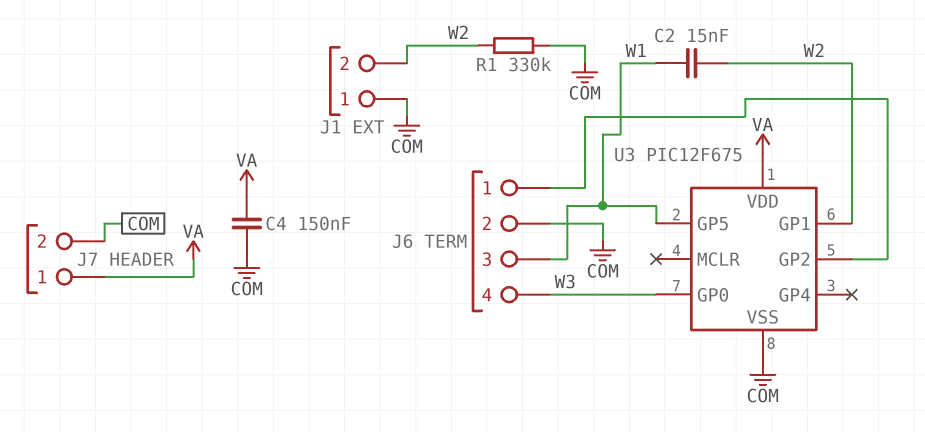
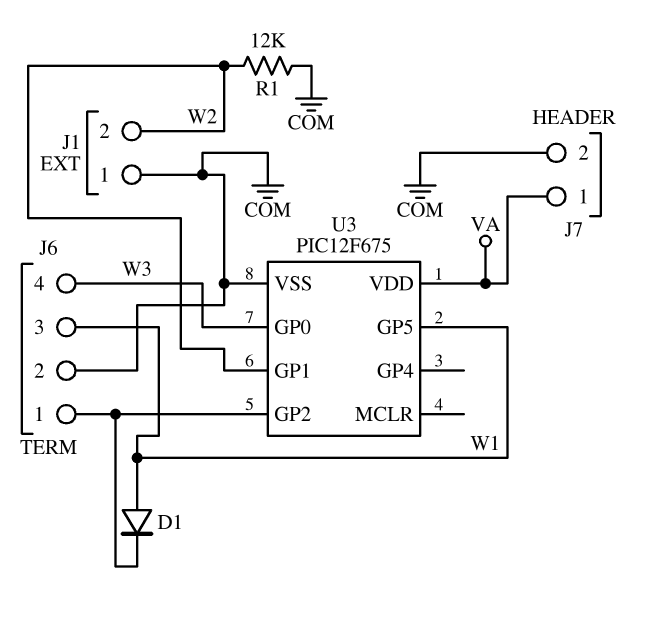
C2: 15nF (W1, W2) -> none
C4: 150nF (COM, VA) -> none
D1: none -> diode (A W1, K J6/1)
R1: 330k (COM, W2) -> 12k (COM, W2)

